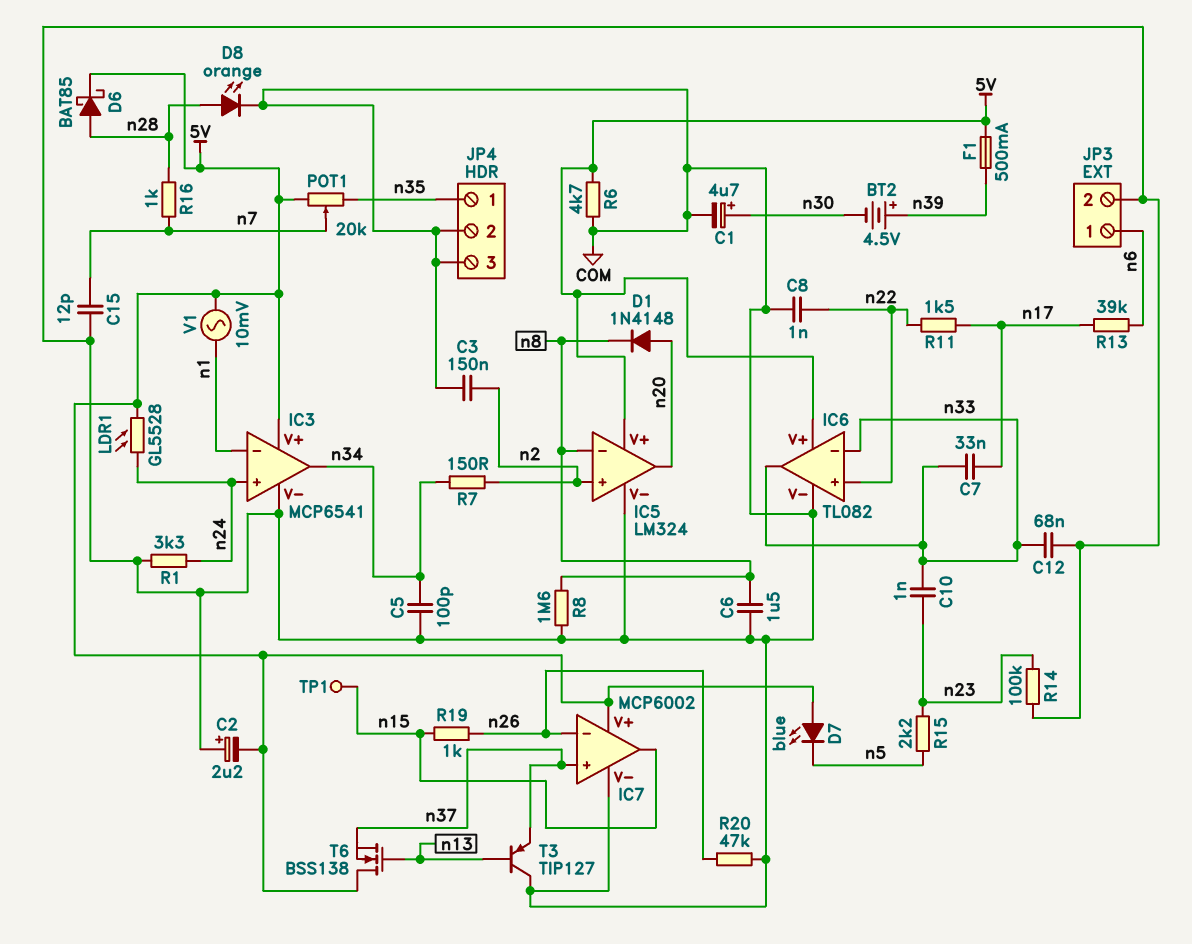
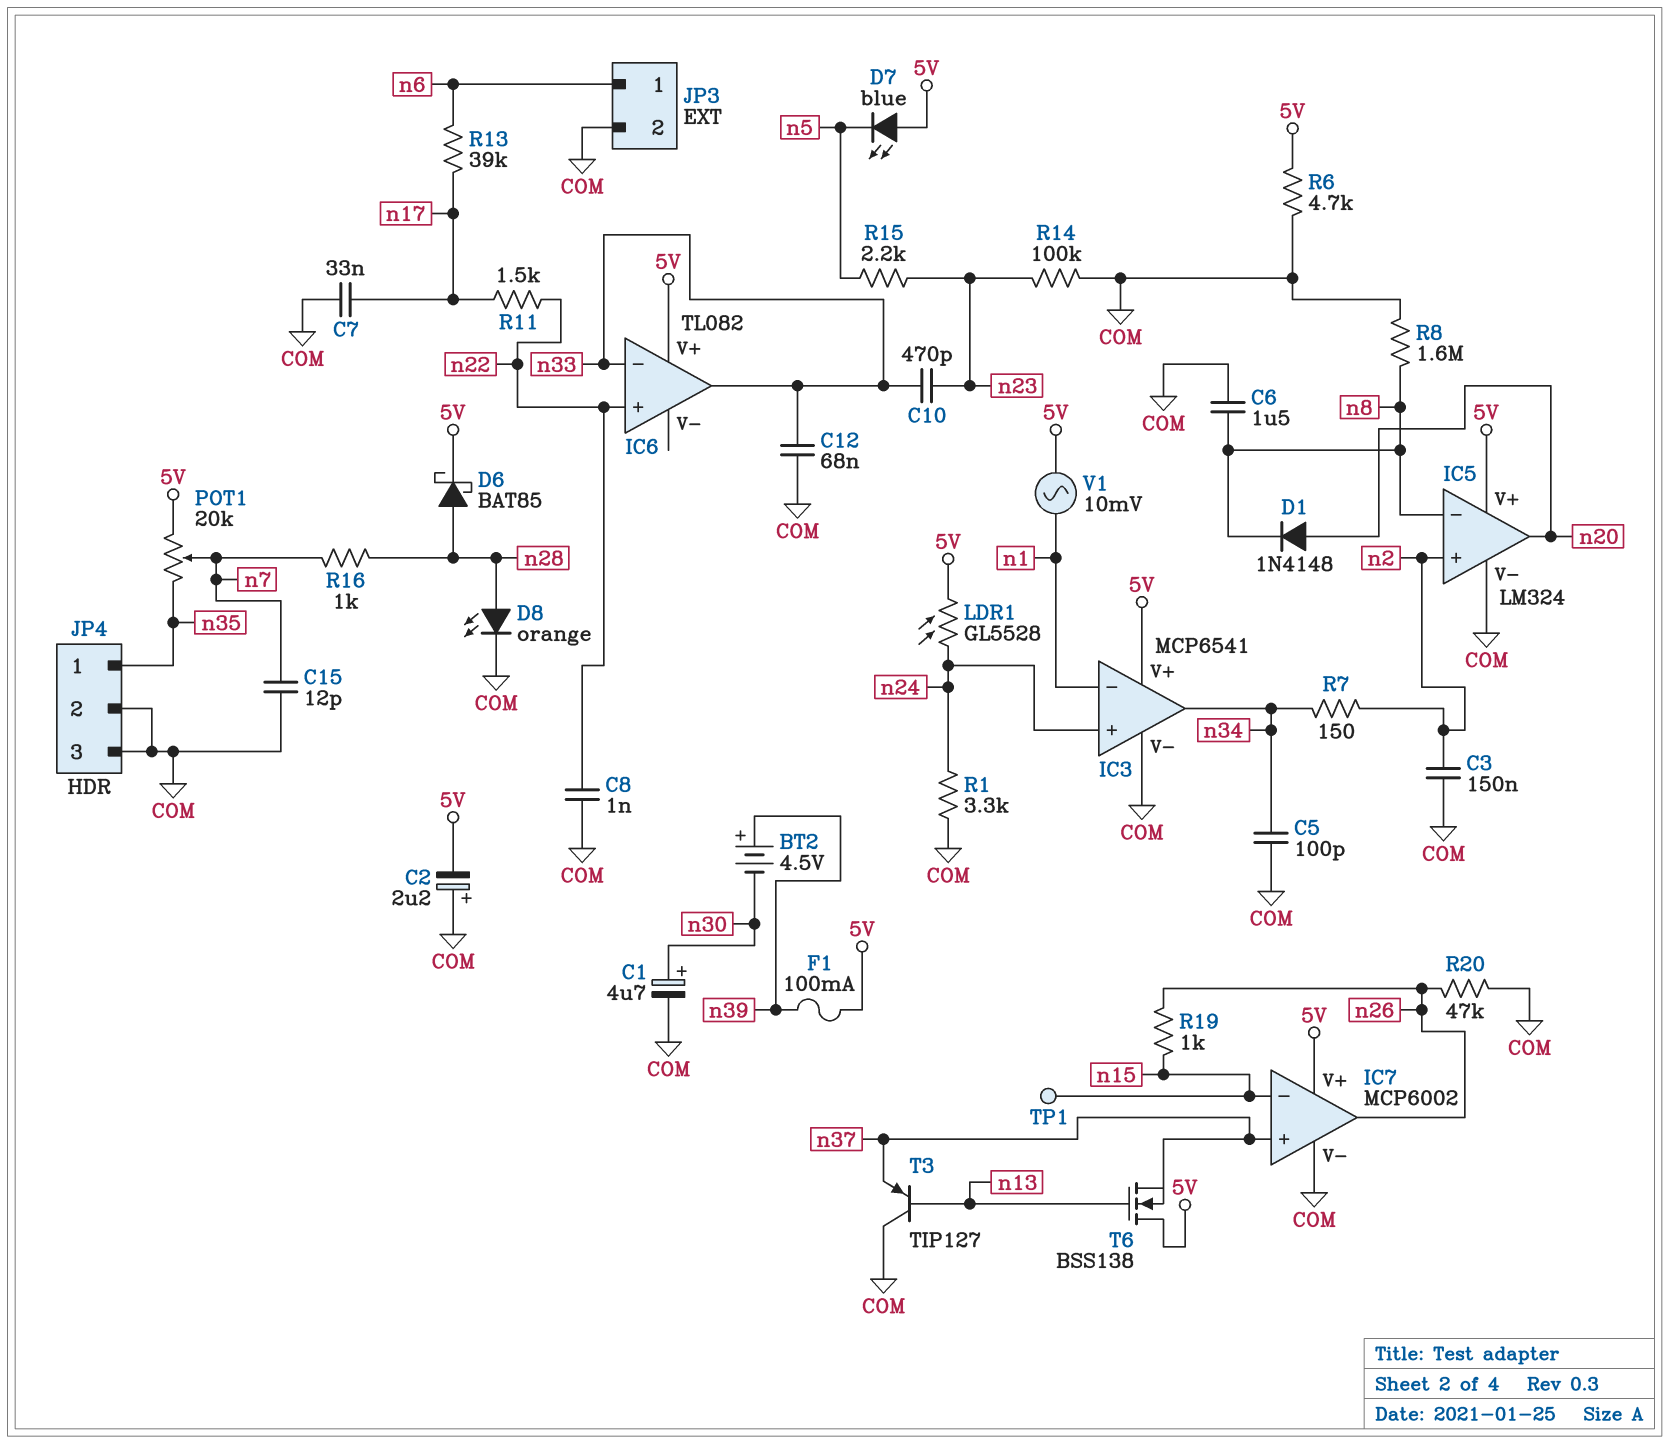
C7: 33nF (n17, n33) -> 33nF (COM, n17)
C10: 1nF (n23, n33) -> 470pF (n23, n33)
F1: 500mA (5V, n39) -> 100mA (5V, n39)
IC6 pin V-: COM -> none
IC7 pin in-: n26 -> n15
IC7 pin out: n15 -> n26

